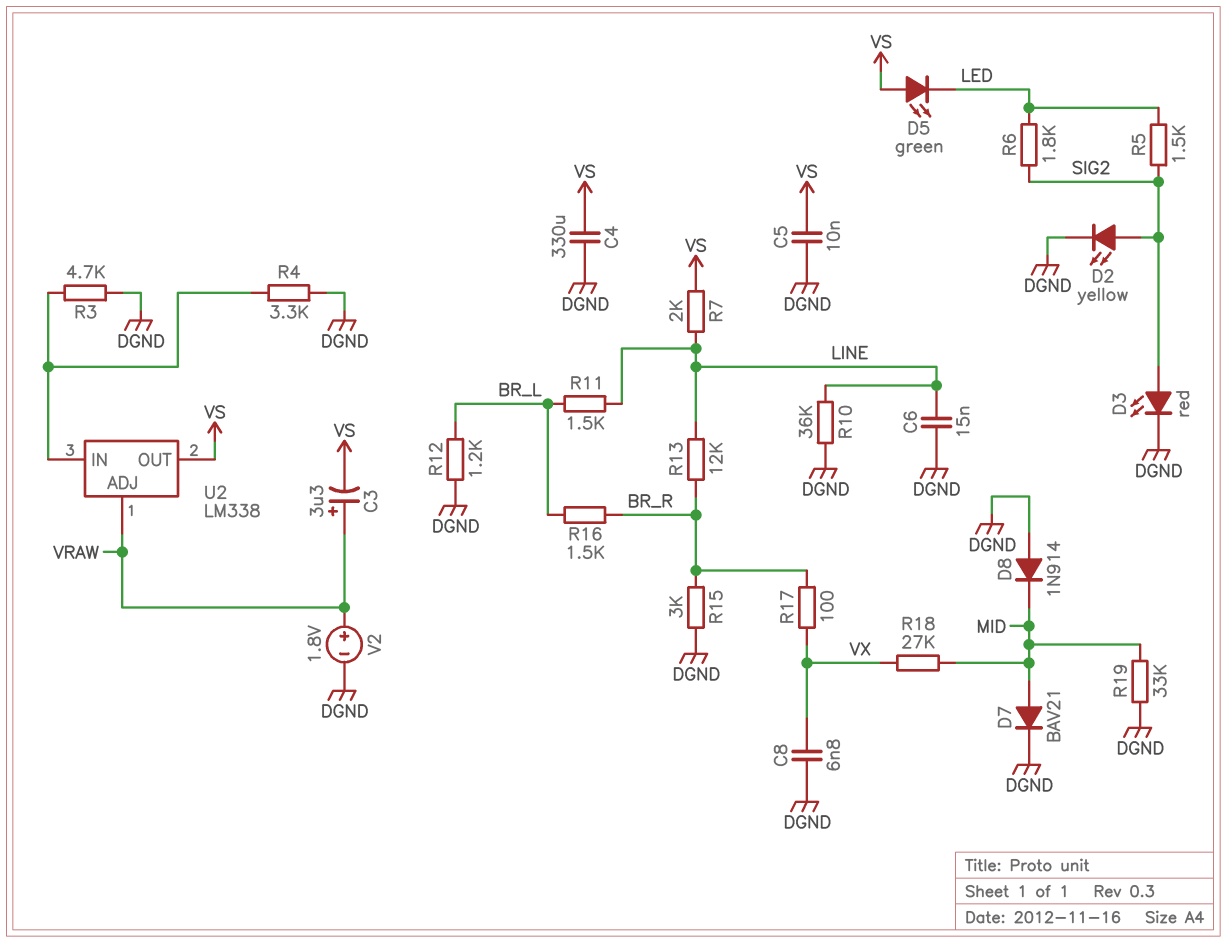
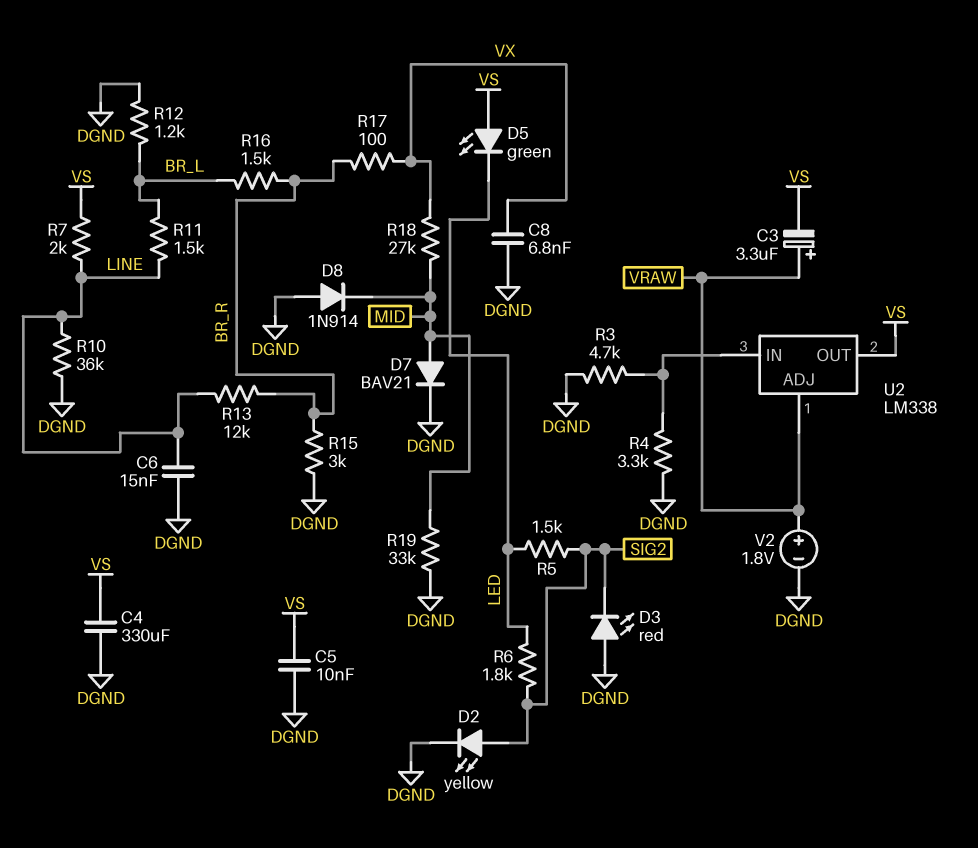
D3: LED red (A SIG2, K DGND) -> LED red (A DGND, K SIG2)

